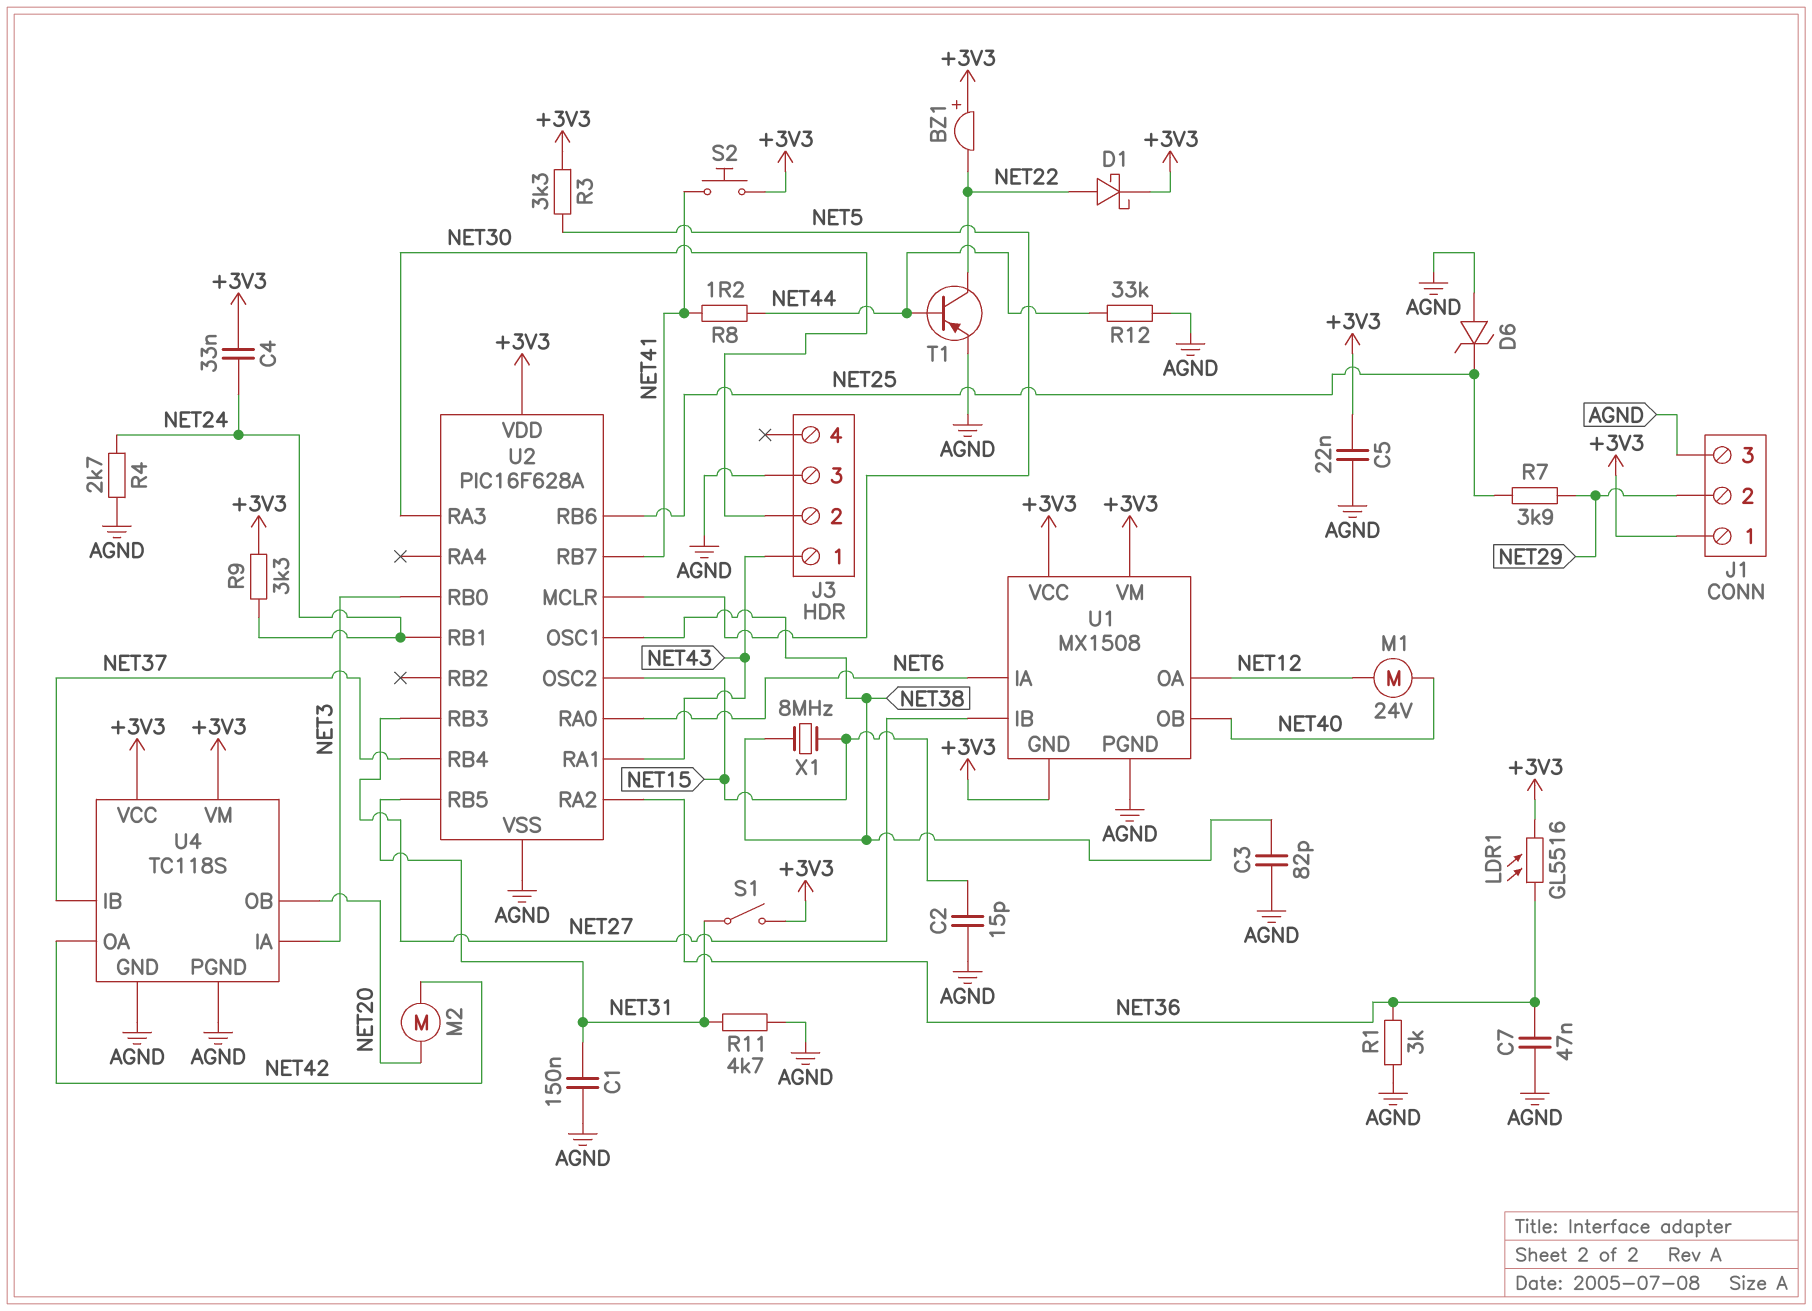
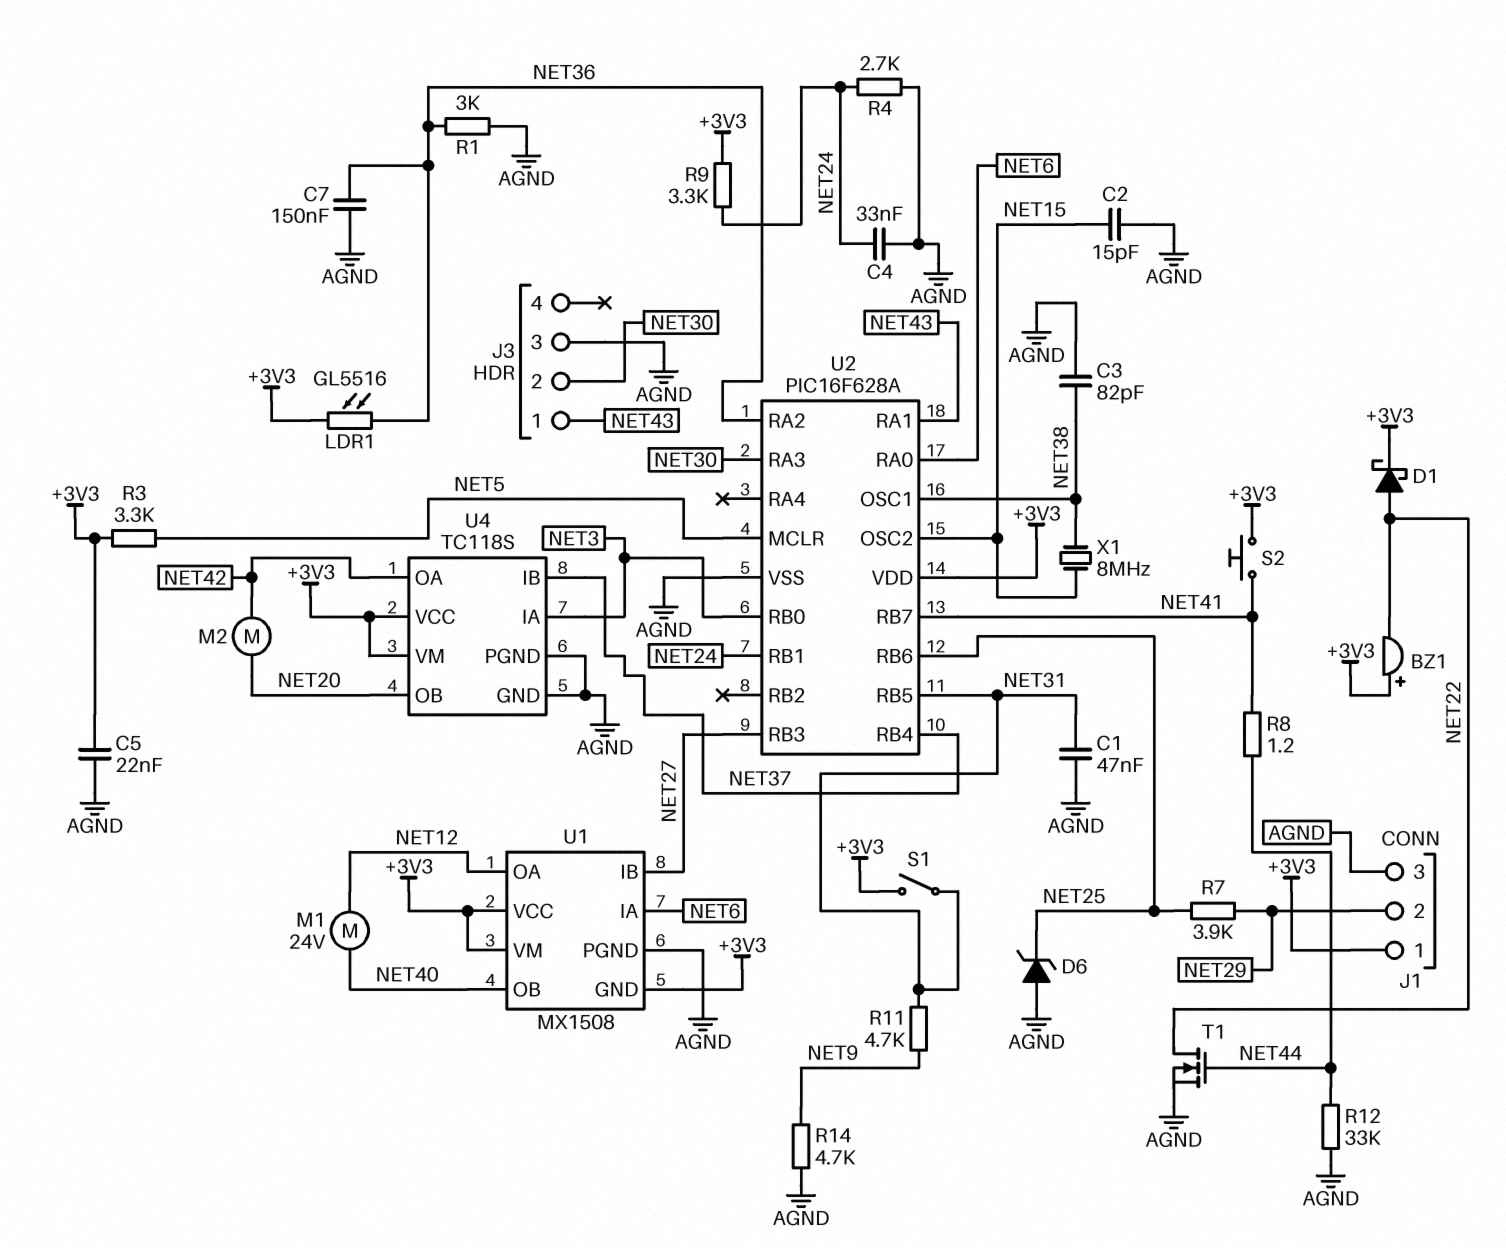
C1: 150nF (AGND, NET31) -> 47nF (AGND, NET31)
C4: 33nF (+3V3, NET24) -> 33nF (AGND, NET24)
C7: 47nF (AGND, NET36) -> 150nF (AGND, NET36)
R11: 4.7k (AGND, NET31) -> 4.7k (NET9, NET31)
R14: none -> 4.7k (AGND, NET9)
T1: PNP (B NET44, C NET22, E AGND) -> NMOS (G NET44, D NET22, S AGND)

